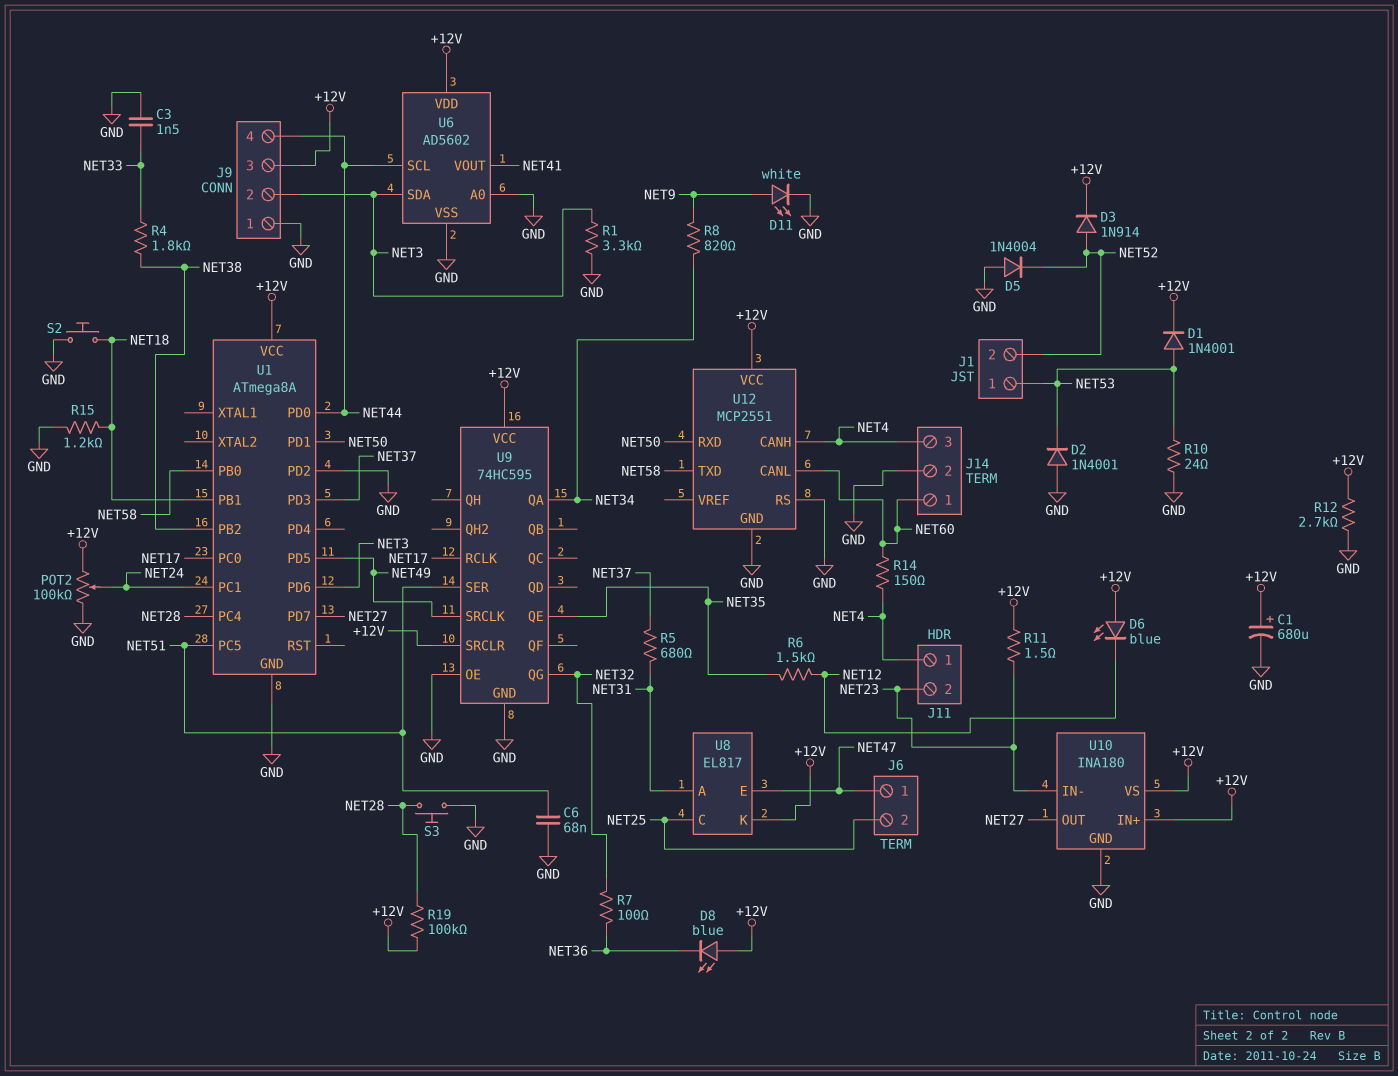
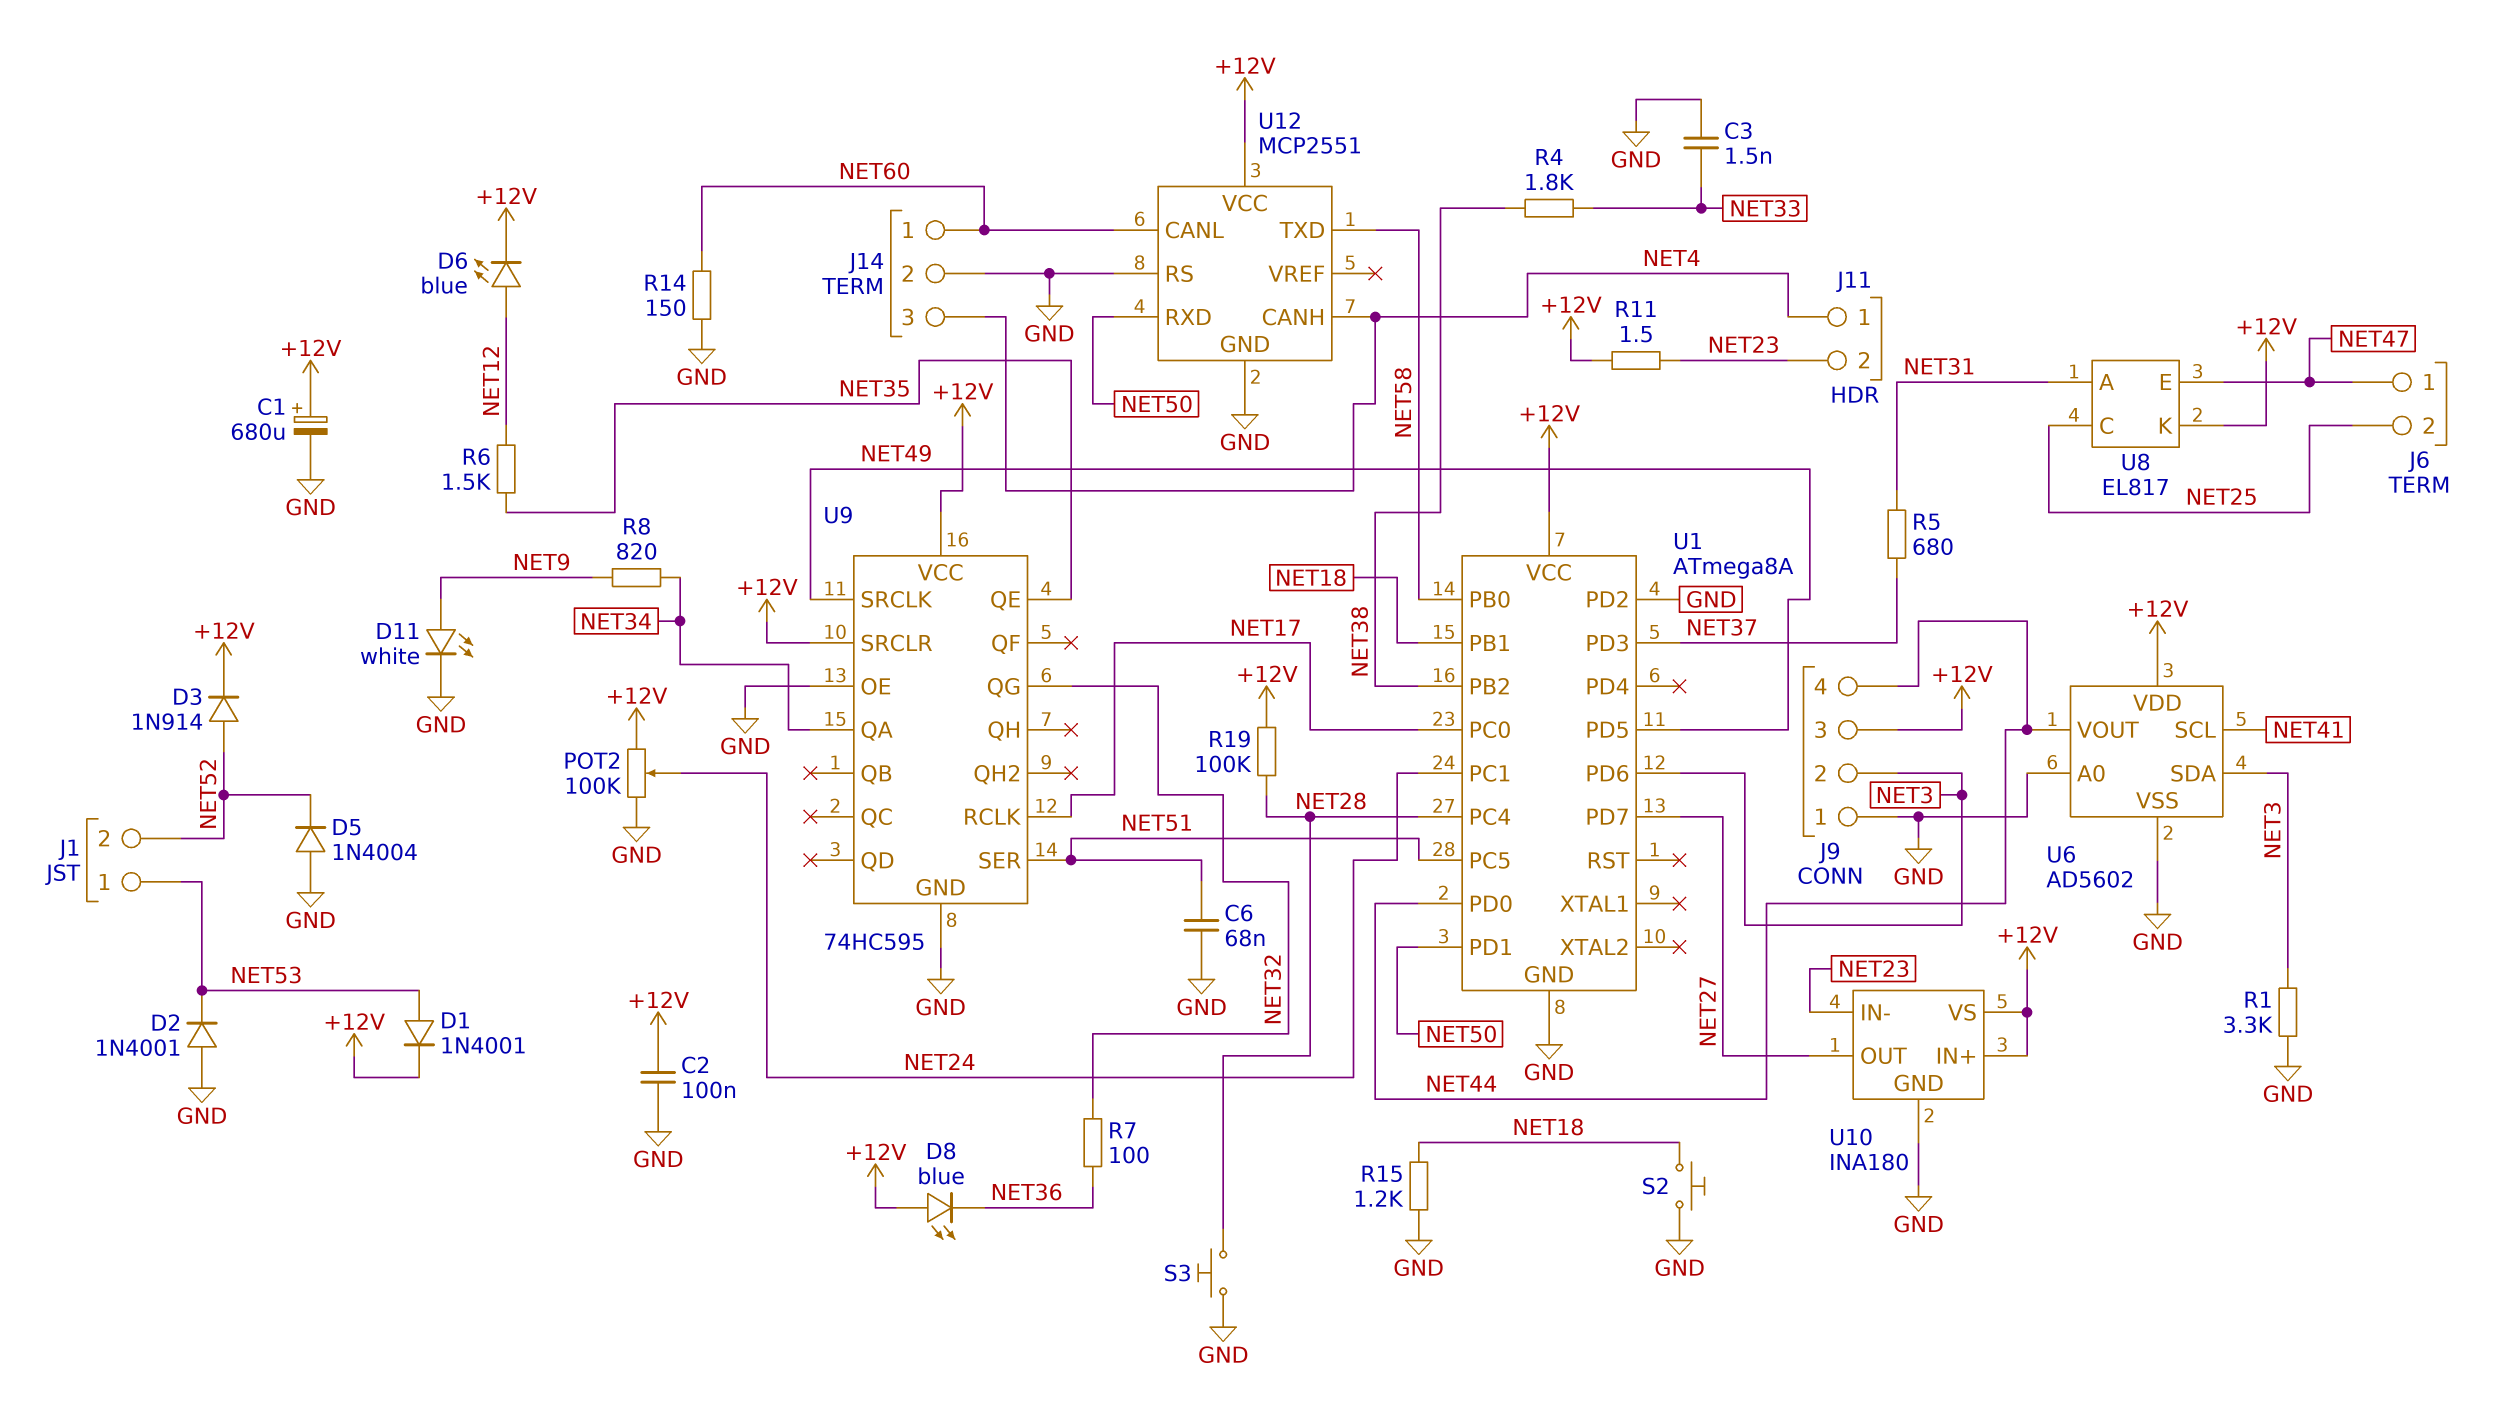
C2: none -> 100nF (+12V, GND)
D6: LED blue (A +12V, K NET12) -> LED blue (A NET12, K +12V)
R10: 24 (GND, NET53) -> none
R12: 2.7k (+12V, GND) -> none
R14: 150 (NET4, NET60) -> 150 (GND, NET60)
U6 pin SCL: NET44 -> NET41
U6 pin VOUT: NET41 -> NET44

